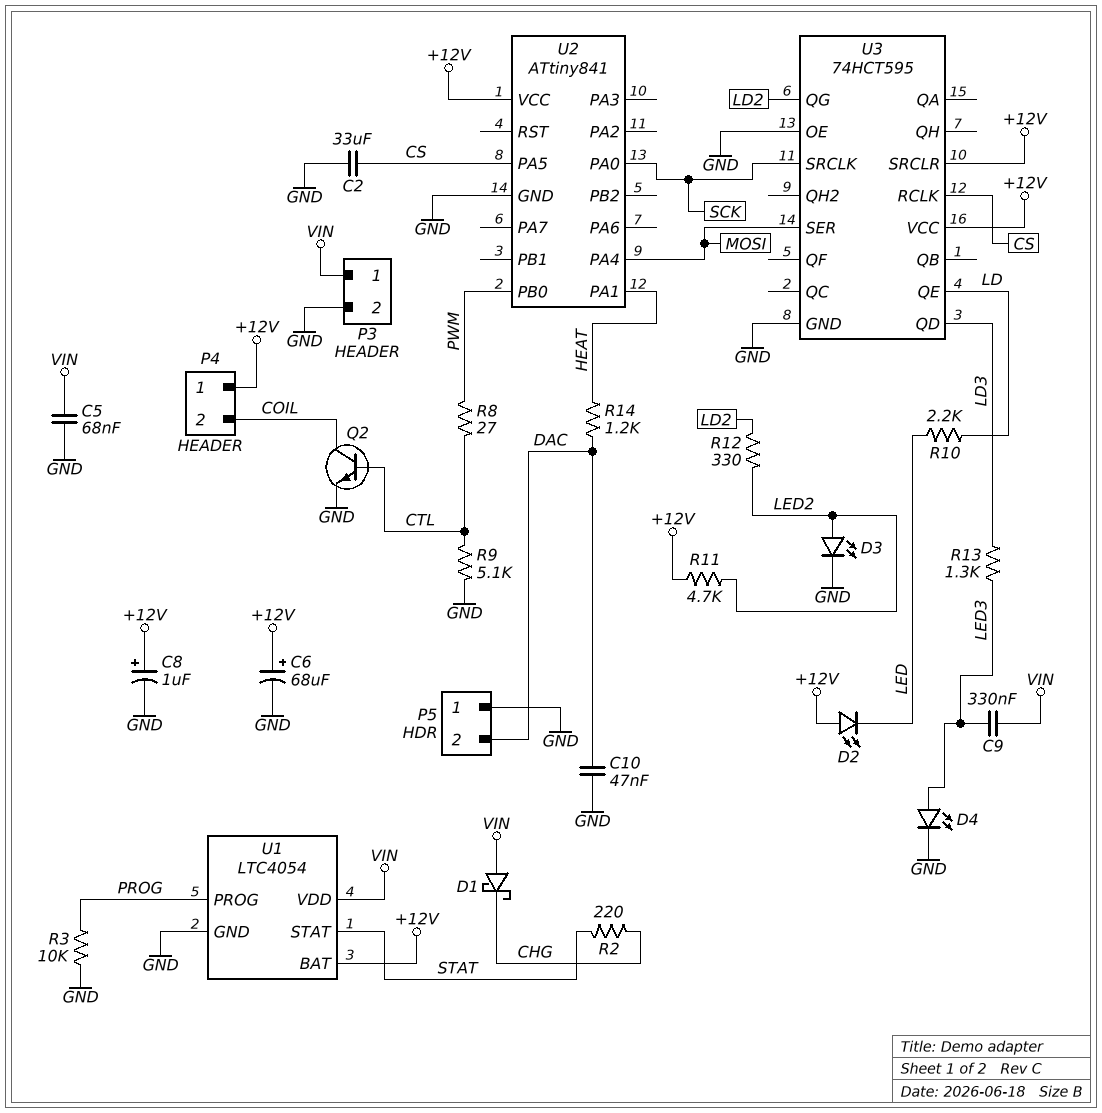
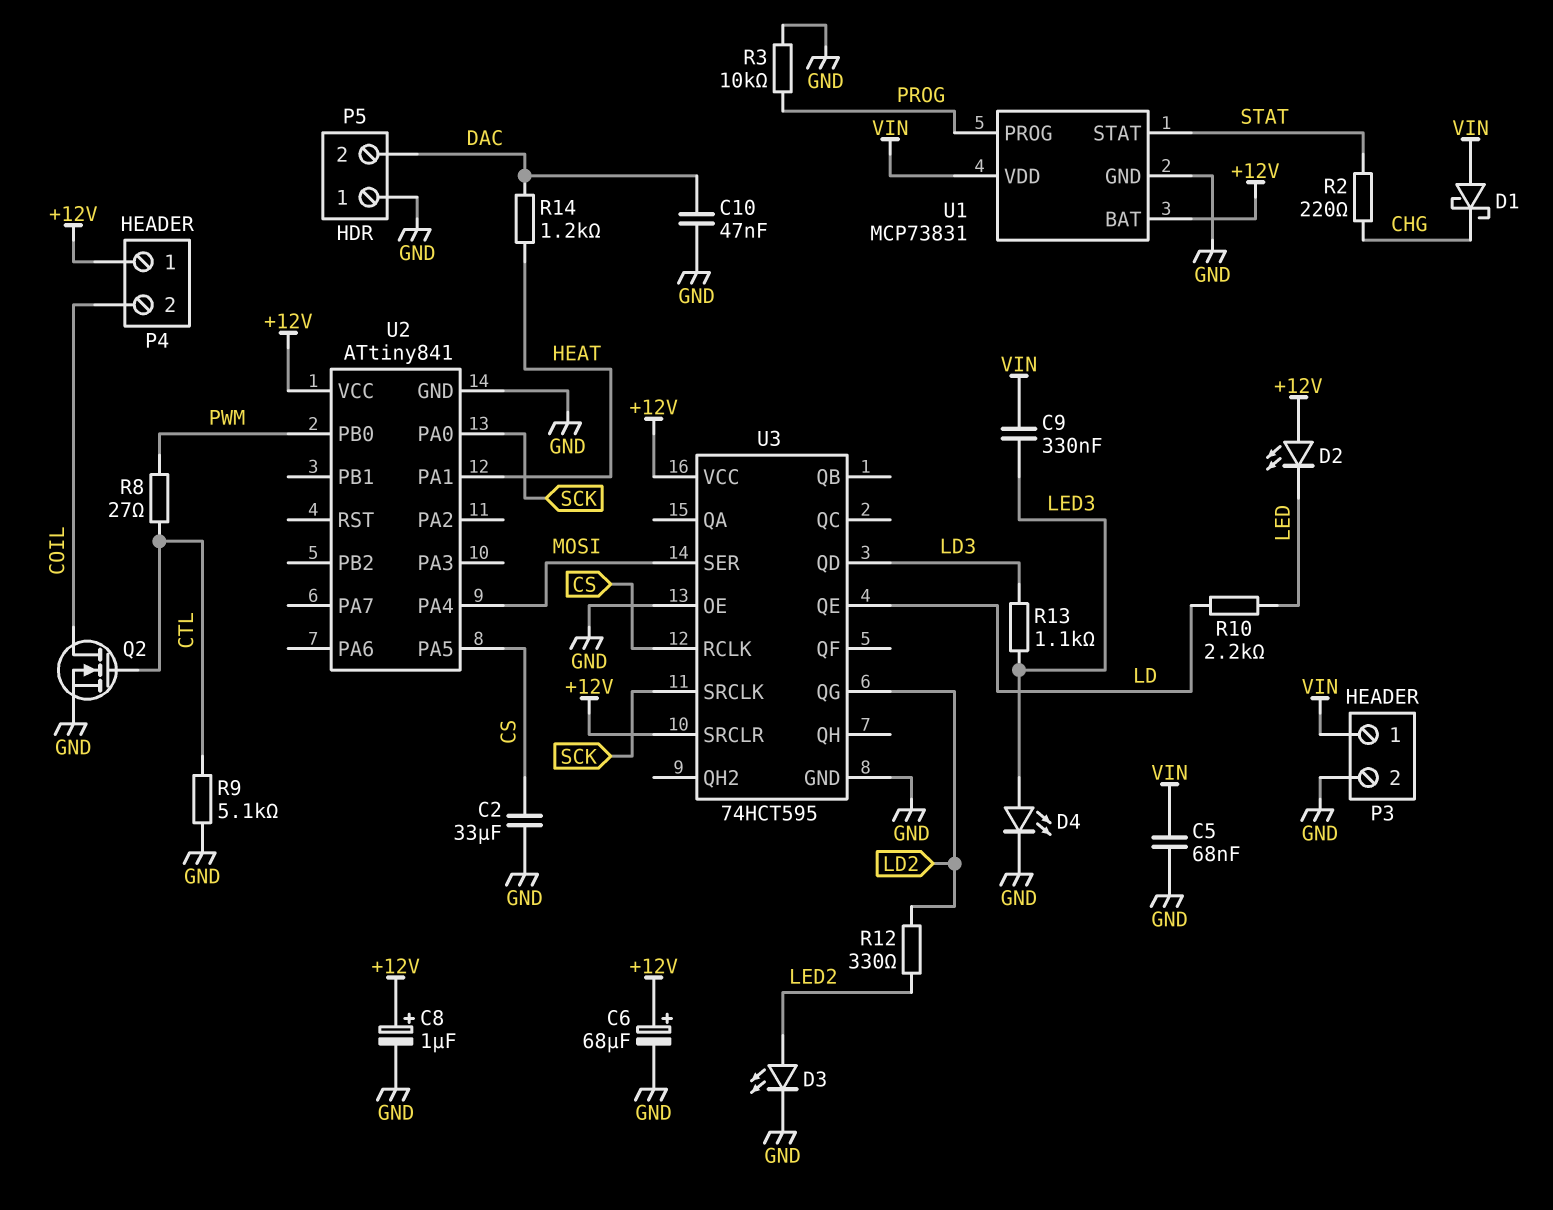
Q2: NPN (B CTL, C COIL, E GND) -> NMOS (G CTL, D COIL, S GND)
R11: 4.7k (+12V, LED2) -> none
R13: 1.3k (LD3, LED3) -> 1.1k (LD3, LED3)
U1: LTC4054 -> MCP73831

